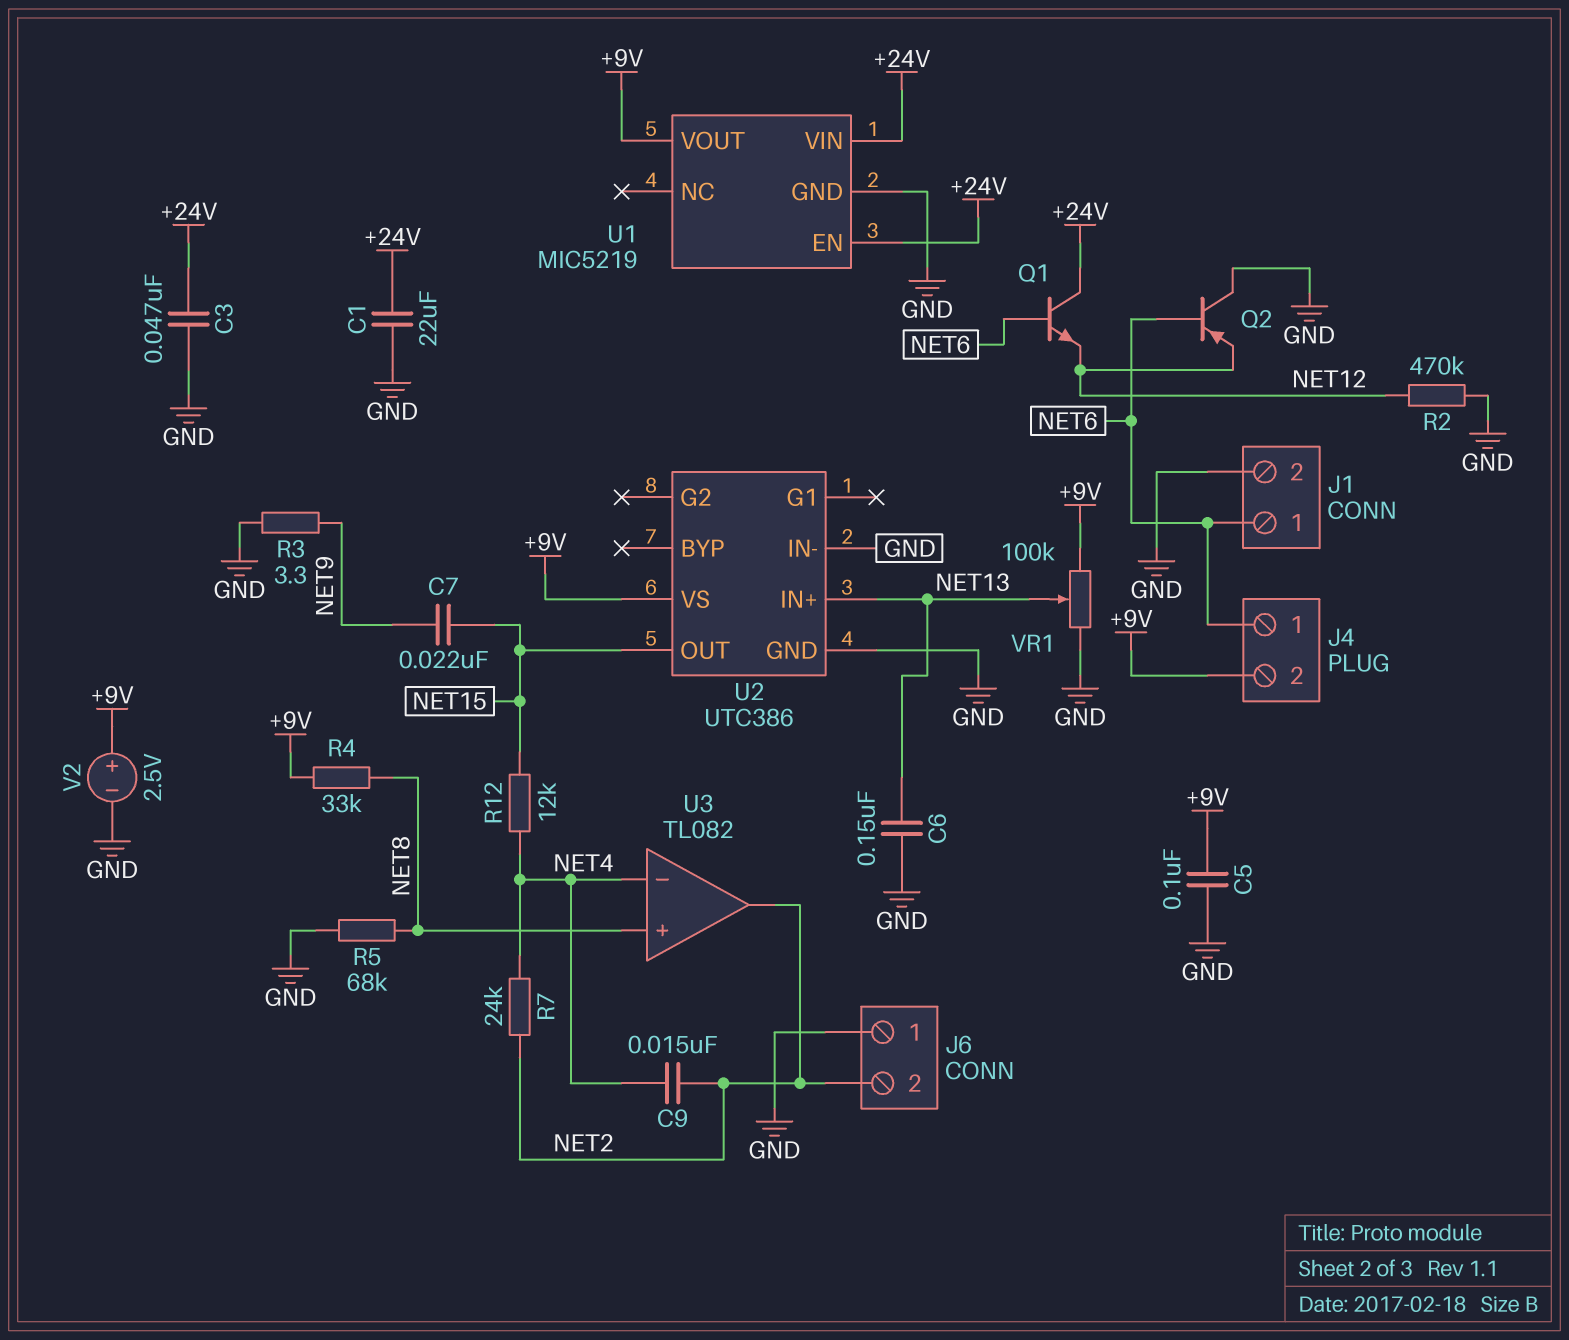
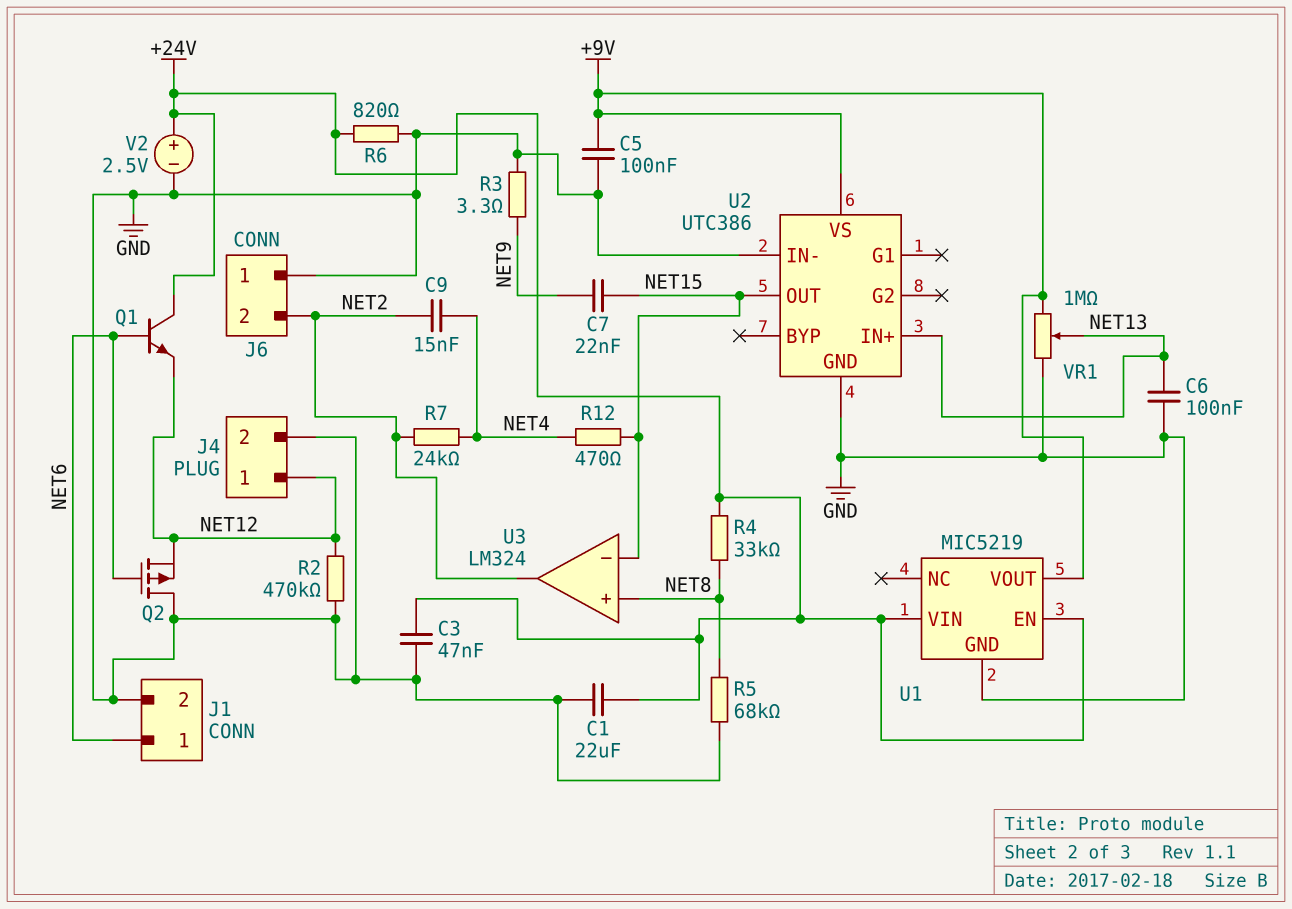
C6: 150nF (GND, NET13) -> 100nF (GND, NET13)
J4 pin 1: NET6 -> NET12
J4 pin 2: +9V -> GND
Q2: PNP (B NET6, C GND, E NET12) -> PMOS (G NET6, D GND, S NET12)
R4: 33k (+9V, NET8) -> 33k (+24V, NET8)
R6: none -> 820 (+24V, GND)
R12: 12k (NET4, NET15) -> 470 (NET4, NET15)
U3: TL082 -> LM324
U3 pin in-: NET4 -> NET15
V2: 2.5V (plus +9V, minus GND) -> 2.5V (plus +24V, minus GND)
VR1: 100k (+9V, GND, wiper NET13) -> 1M (+9V, GND, wiper NET13)

